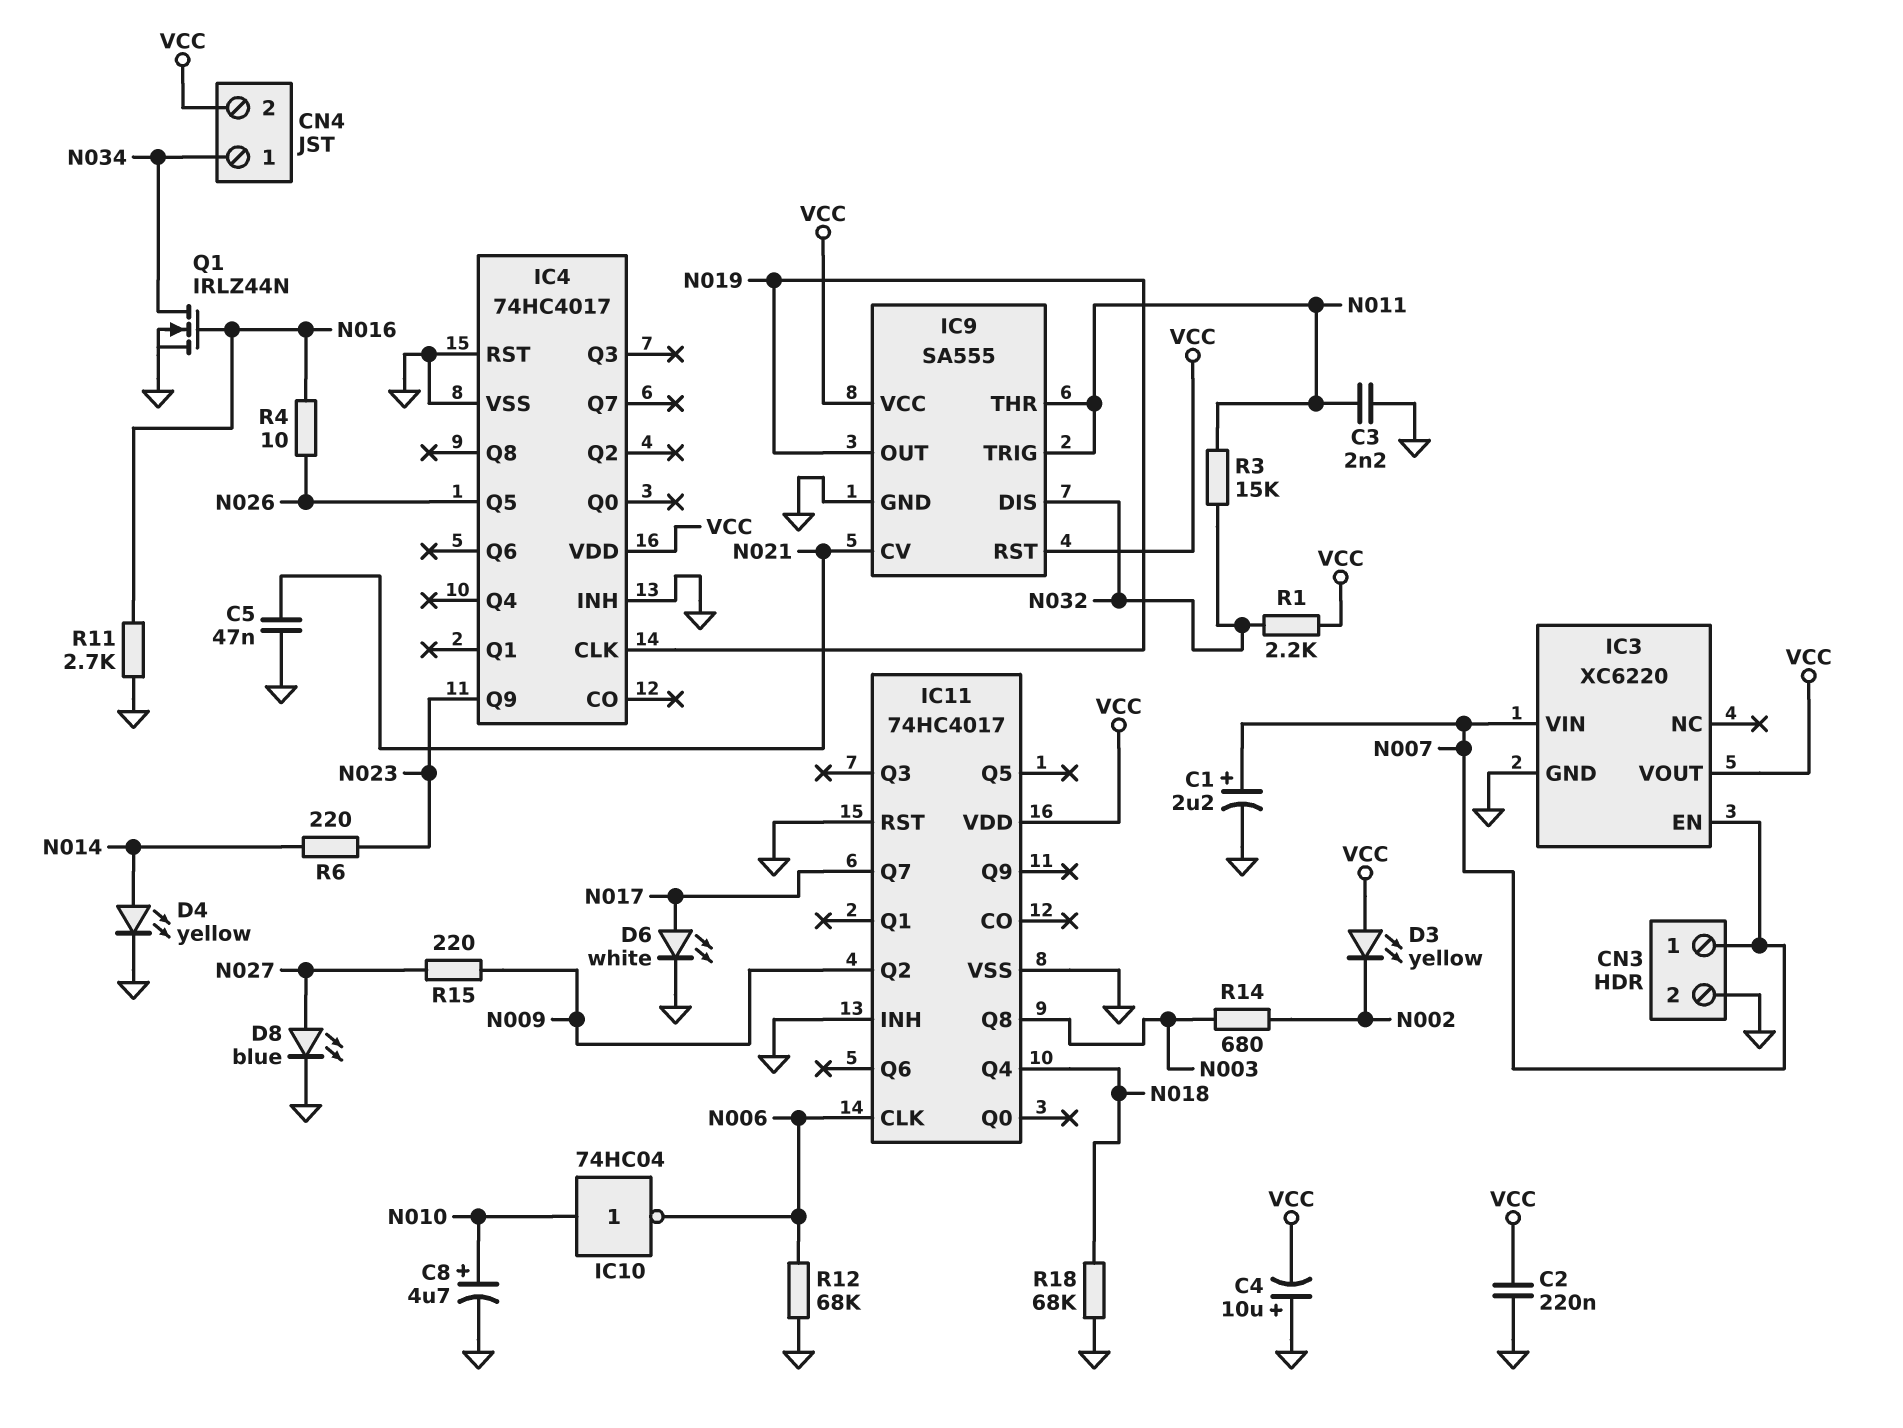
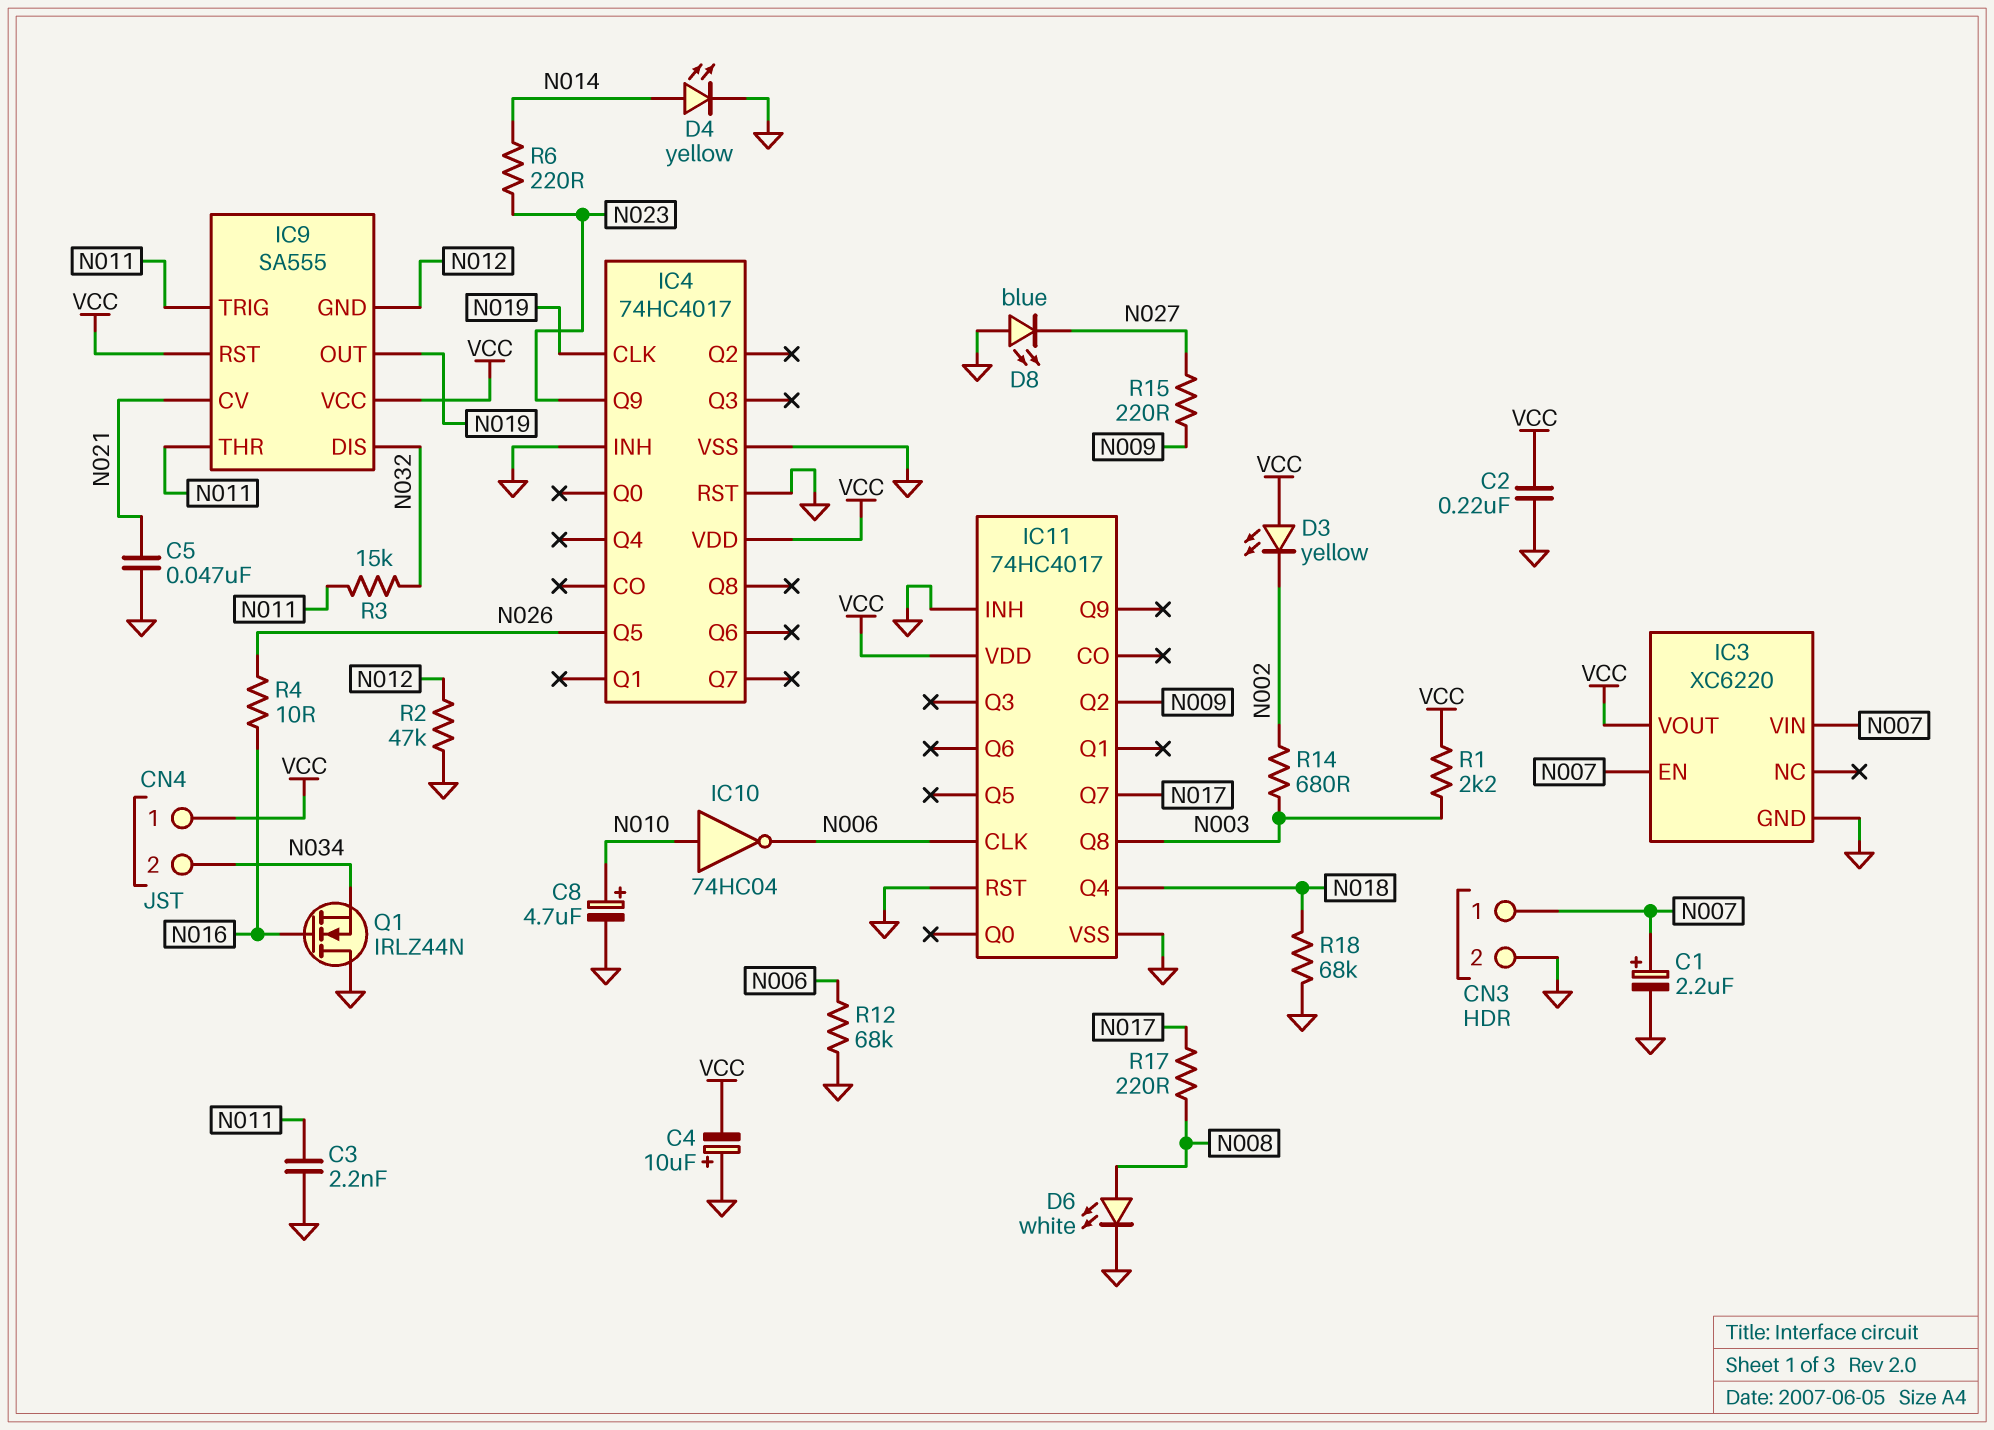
CN4 pin 1: N034 -> VCC
CN4 pin 2: VCC -> N034
D6: LED white (A N017, K GND) -> LED white (A N008, K GND)
D8: LED blue (A N027, K GND) -> LED blue (A GND, K N027)
IC9 pin GND: GND -> N012
Q1: NMOS IRLZ44N (G N016, D N034, S GND) -> NMOS IRLZ44N (G N016, D GND, S N034)
R1: 2.2k (N032, VCC) -> 2.2k (N003, VCC)
R2: none -> 47k (GND, N012)
R11: 2.7k (GND, N016) -> none
R17: none -> 220 (N008, N017)

